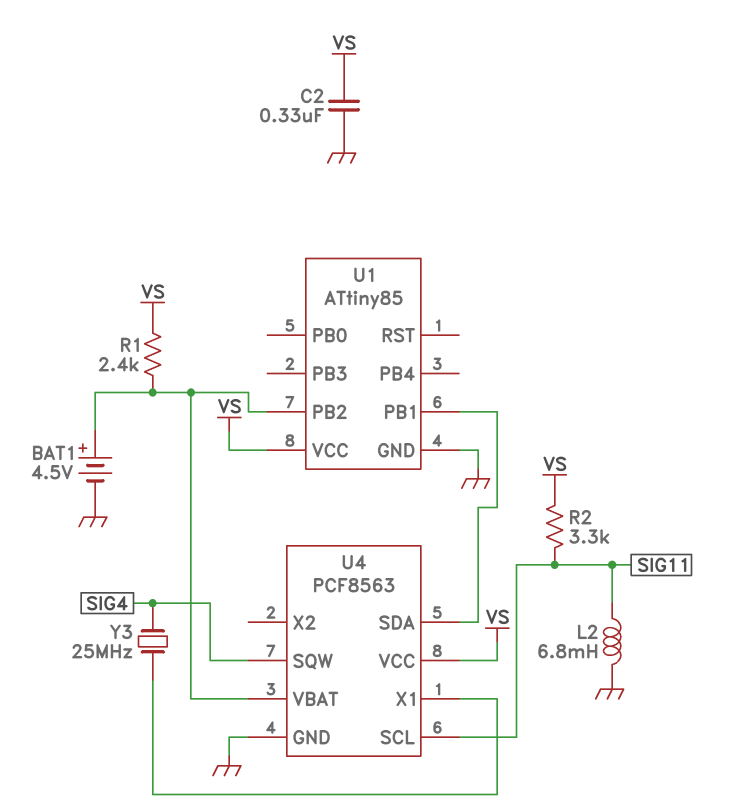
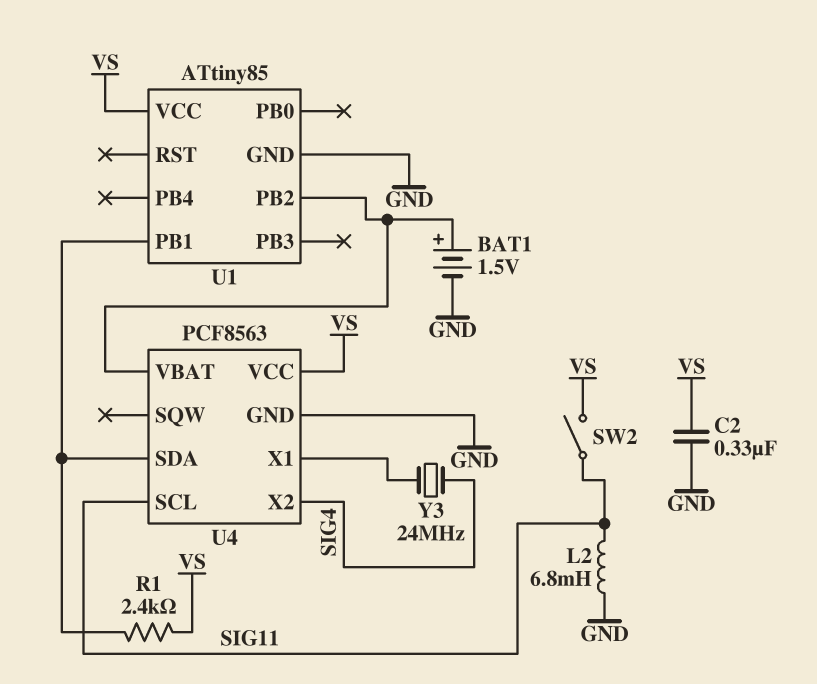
BAT1: 4.5V (plus U1/PB2, minus GND) -> 1.5V (plus U1/PB2, minus GND)
R1: 2.4k (U1/PB2, VS) -> 2.4k (U1/PB1, VS)
R2: 3.3k (SIG11, VS) -> none
SW2: none -> switch (SIG11, VS)
U4 pin SQW: SIG4 -> none
U4 pin X2: none -> SIG4
Y3: 25MHz (SIG4, U4/X1) -> 24MHz (SIG4, U4/X1)

